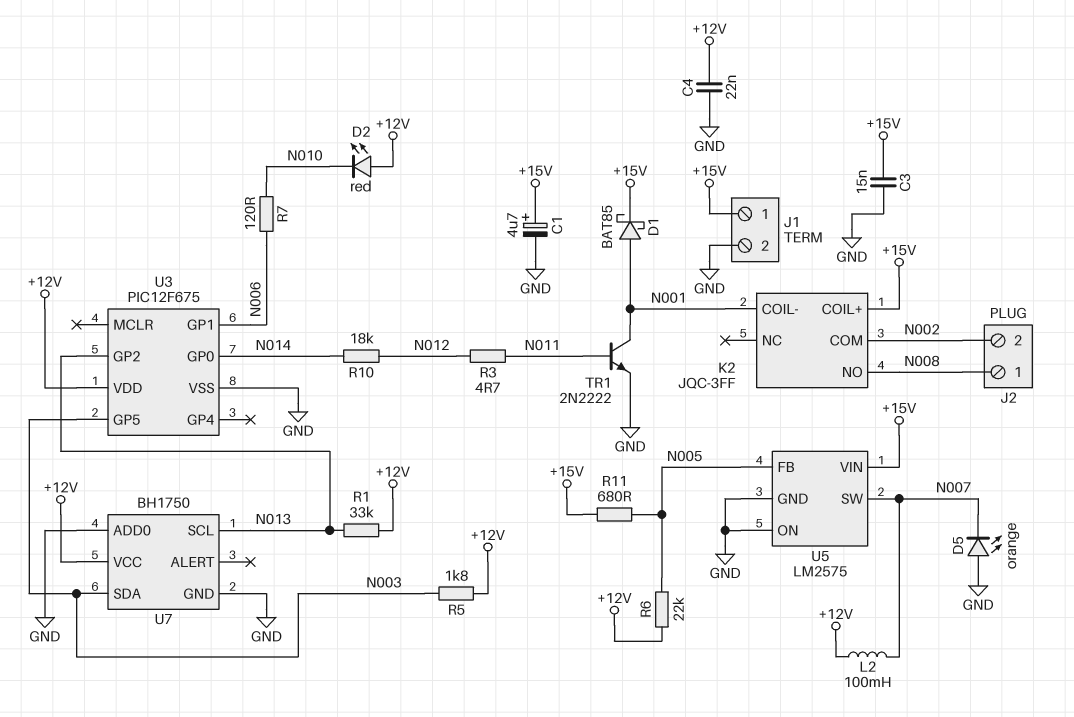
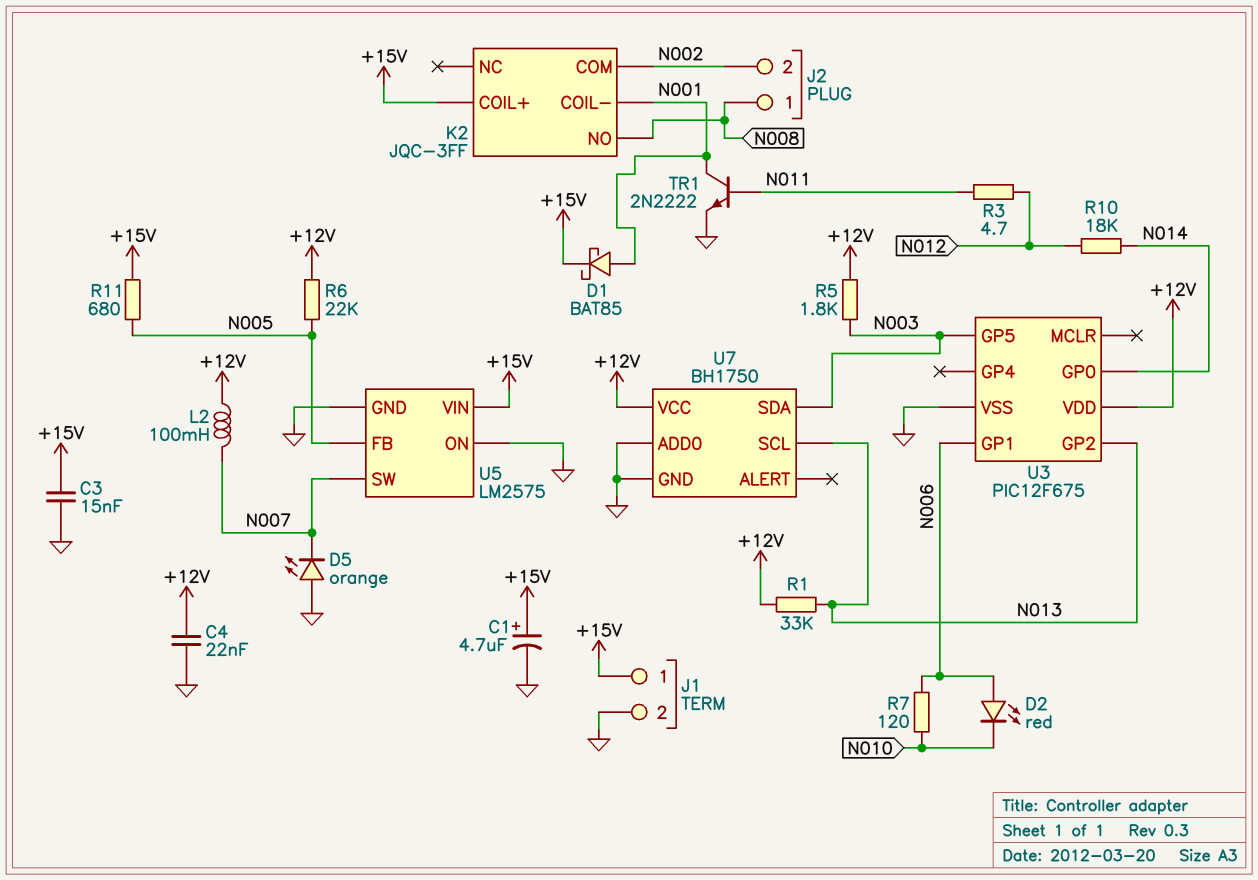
D2: LED red (A +12V, K N010) -> LED red (A N006, K N010)

